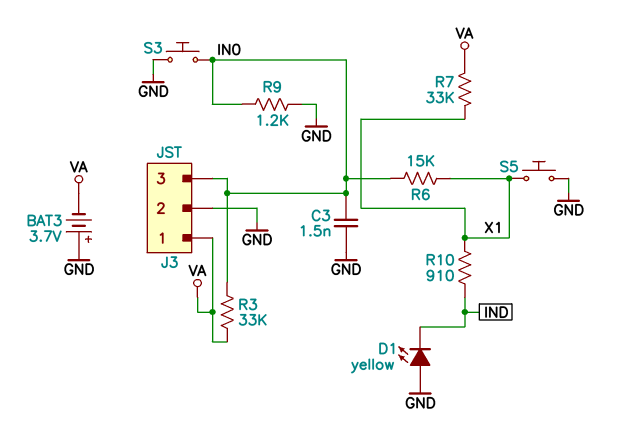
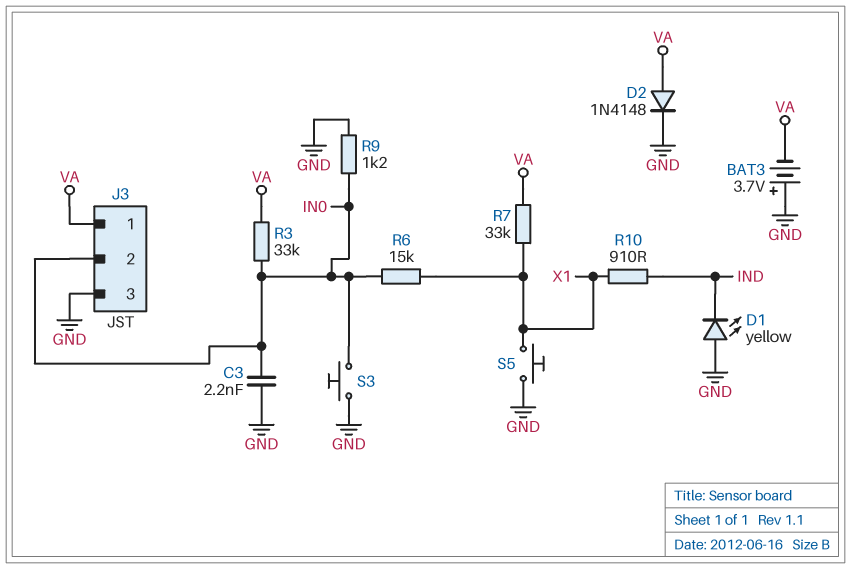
C3: 1.5nF (GND, IN0) -> 2.2nF (GND, IN0)
D2: none -> diode 1N4148 (A VA, K GND)
J3 pin 2: GND -> IN0
J3 pin 3: IN0 -> GND

